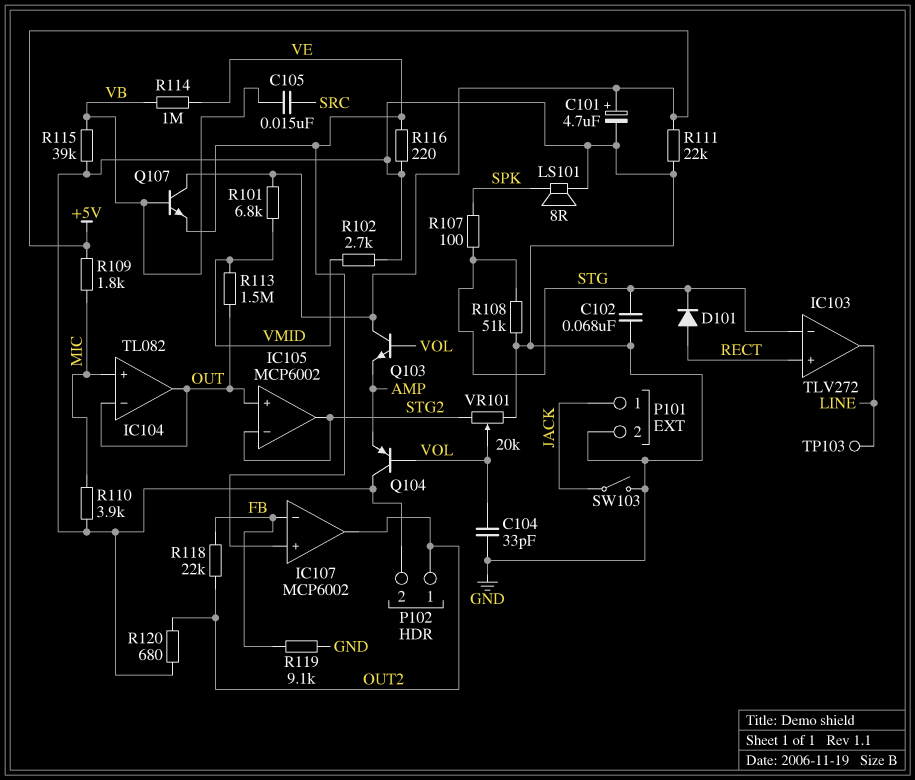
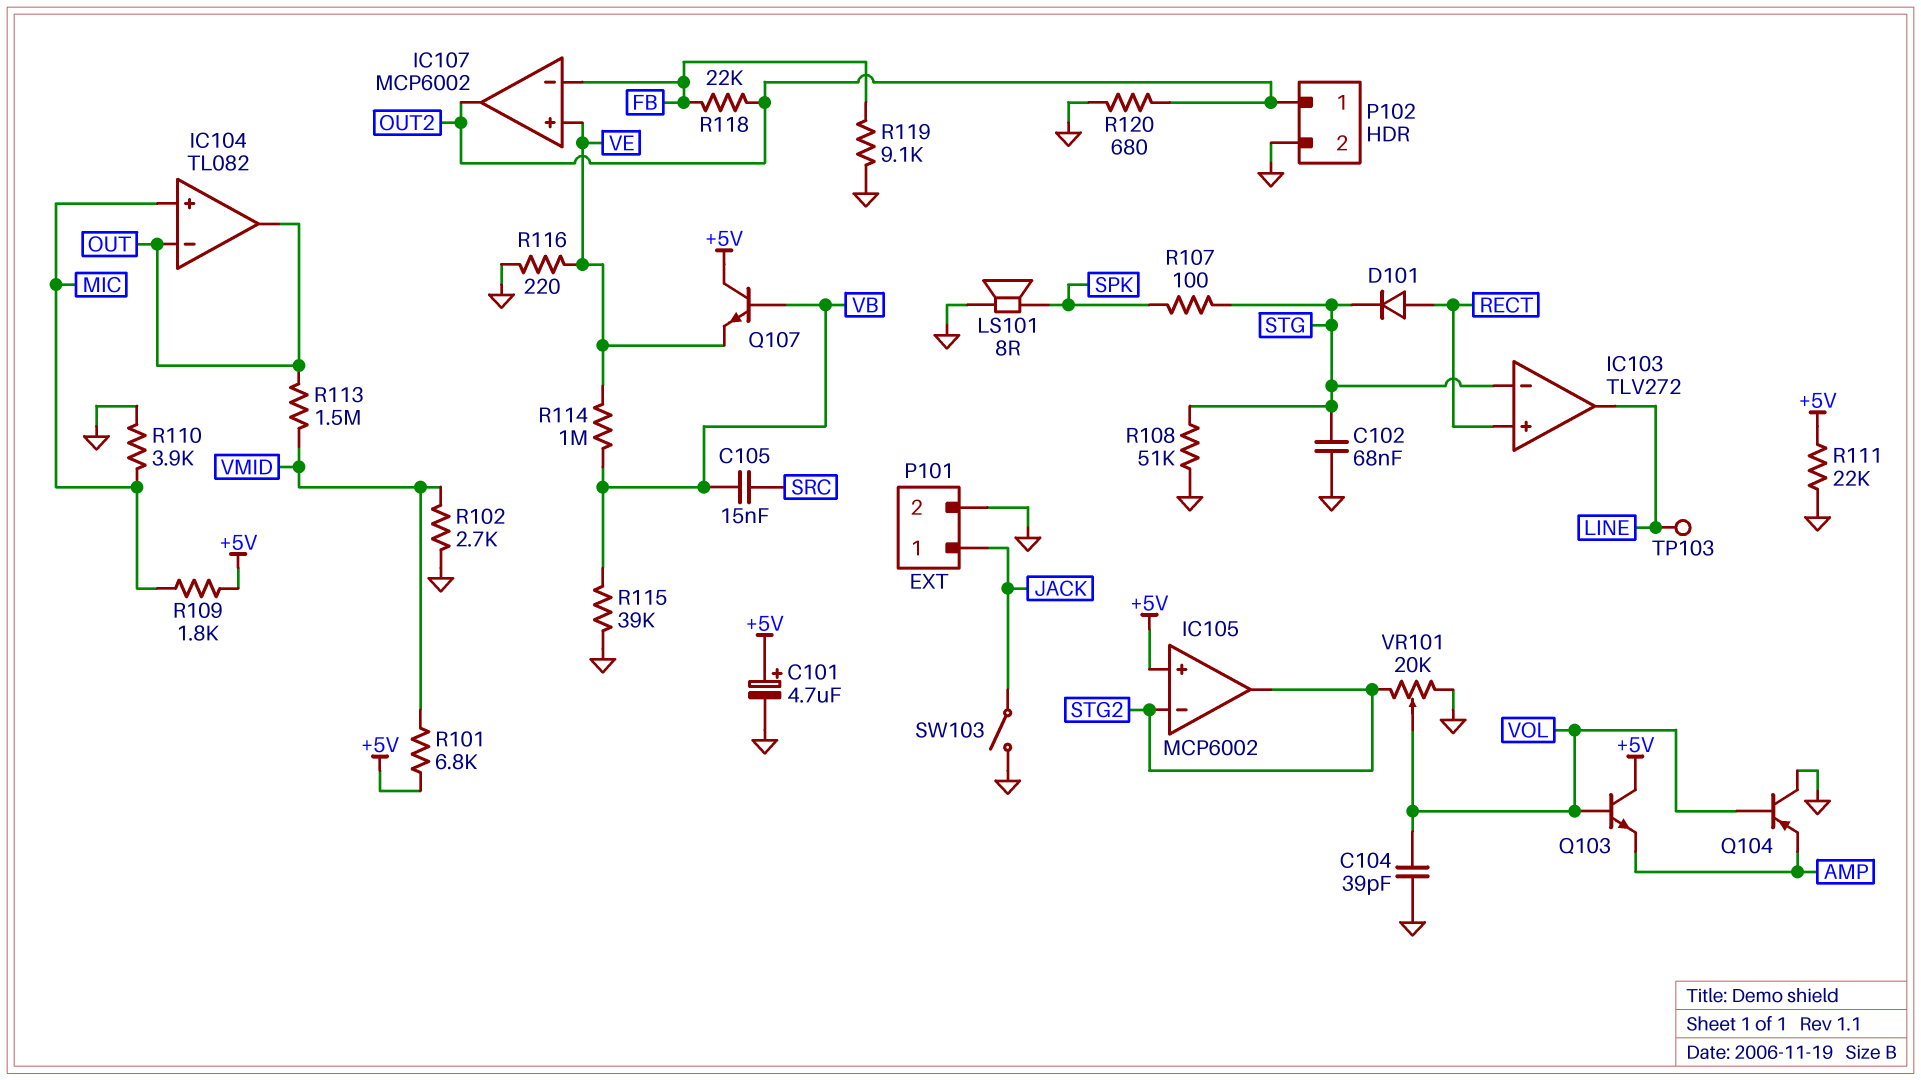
C104: 33pF (GND, VOL) -> 39pF (GND, VOL)
IC105 pin in+: OUT -> +5V

